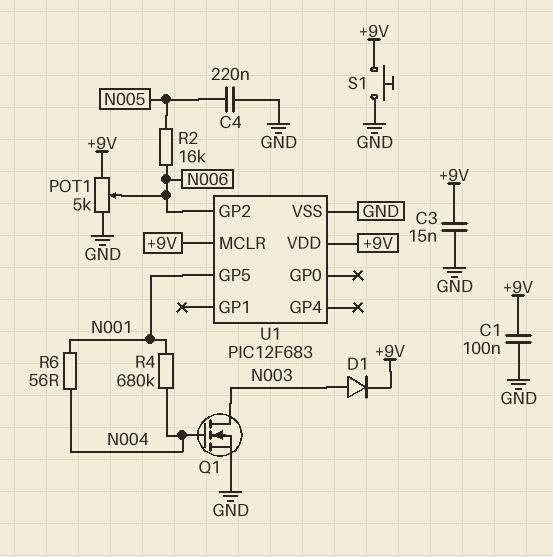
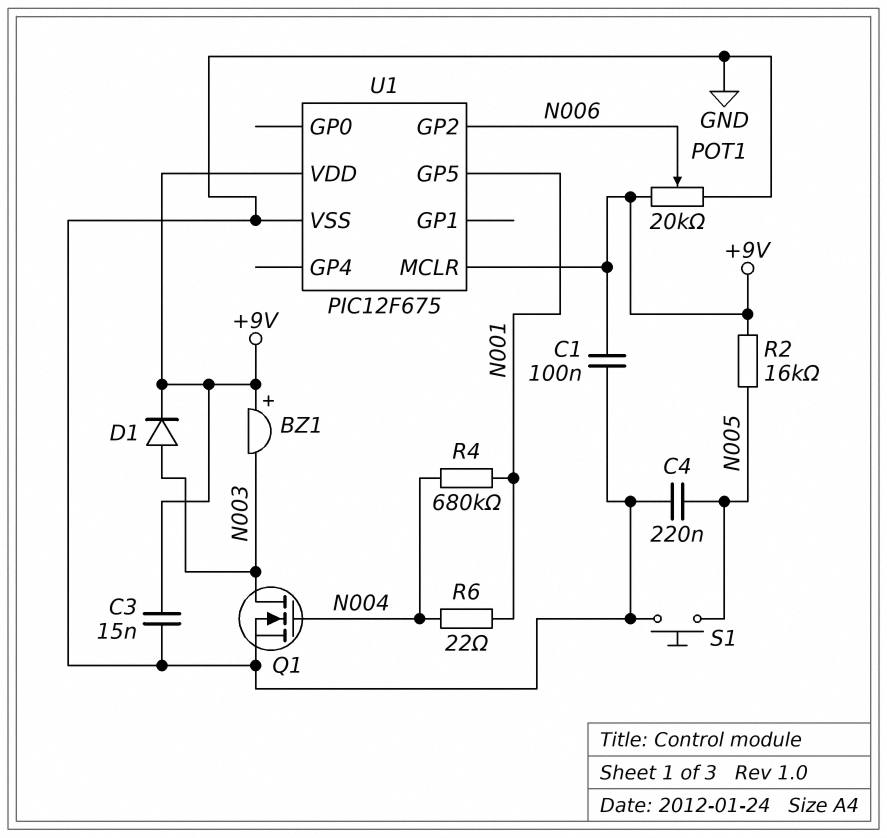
BZ1: none -> buzzer (plus +9V, minus N003)
POT1: 5k (+9V, GND, wiper N006) -> 20k (+9V, GND, wiper N006)
R2: 16k (N005, N006) -> 16k (+9V, N005)
R6: 56 (N001, N004) -> 22 (N001, N004)
S1: button (+9V, GND) -> button (GND, N005)
U1: PIC12F683 -> PIC12F675

